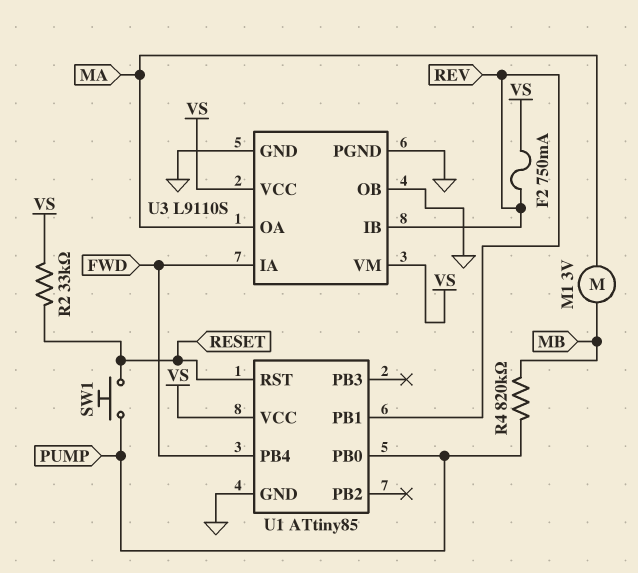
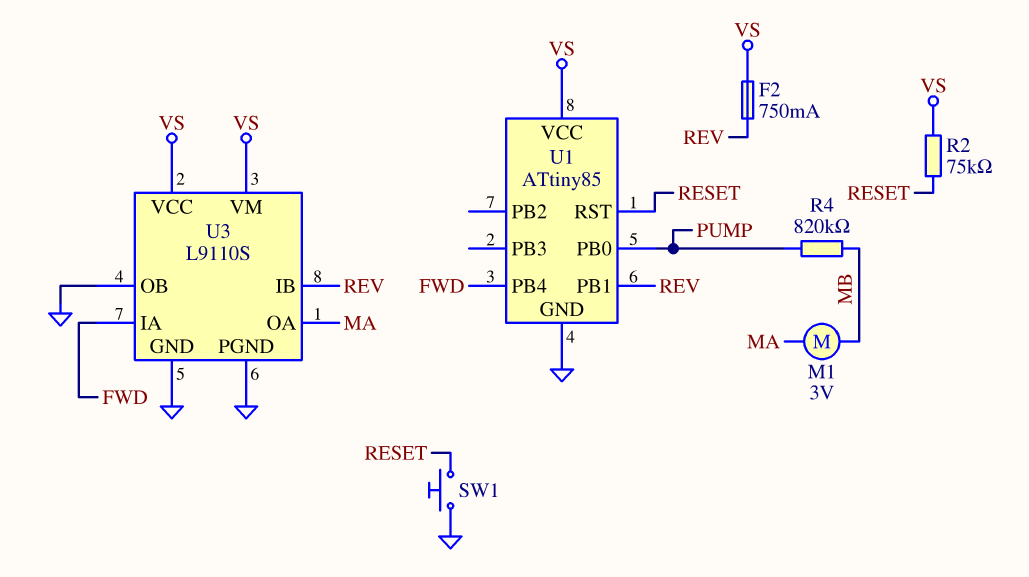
R2: 33k (RESET, VS) -> 75k (RESET, VS)
SW1: button (PUMP, RESET) -> button (GND, RESET)

